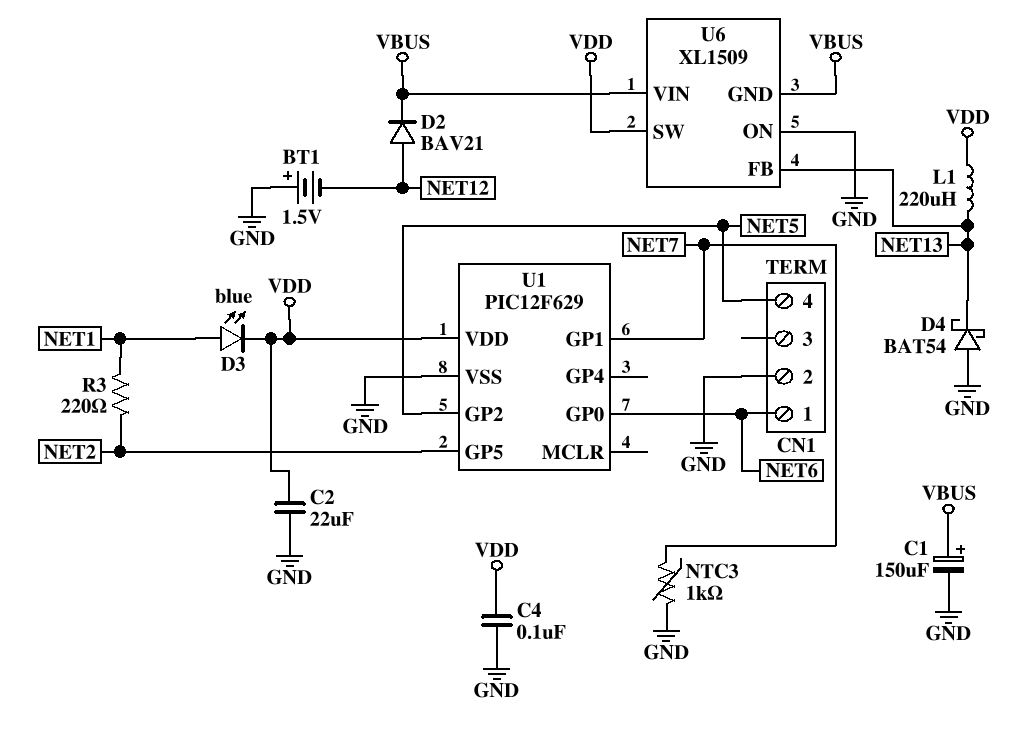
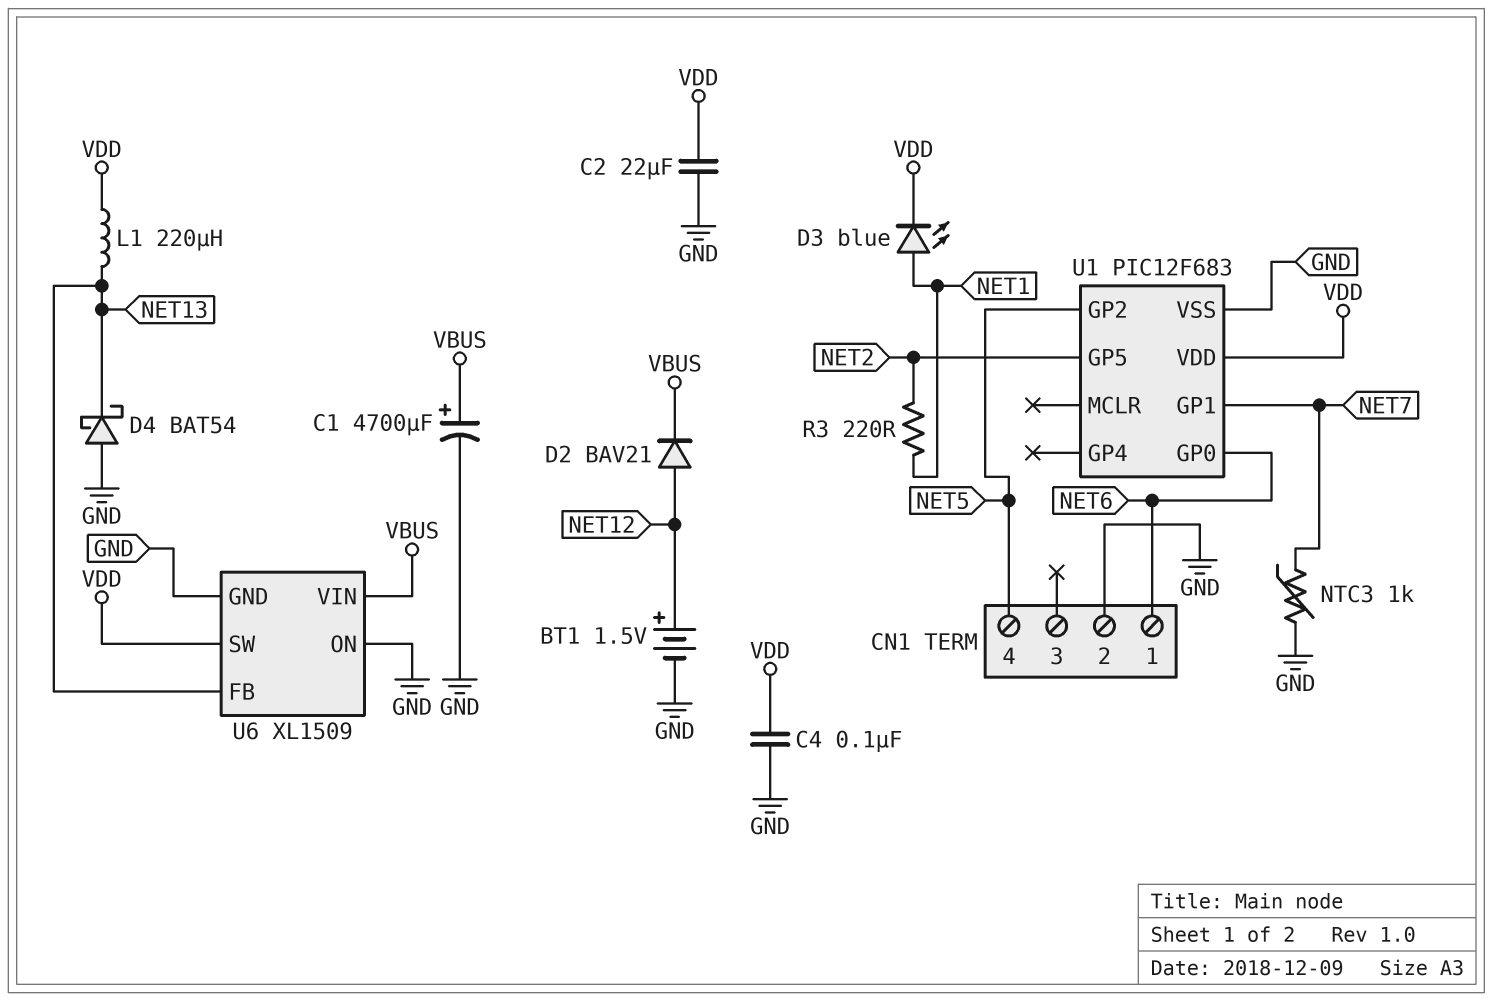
BT1: 1.5V (plus GND, minus NET12) -> 1.5V (plus NET12, minus GND)
C1: 150uF (plus VBUS, minus GND) -> 4700uF (plus VBUS, minus GND)
U1: PIC12F629 -> PIC12F683
U6 pin GND: VBUS -> GND

